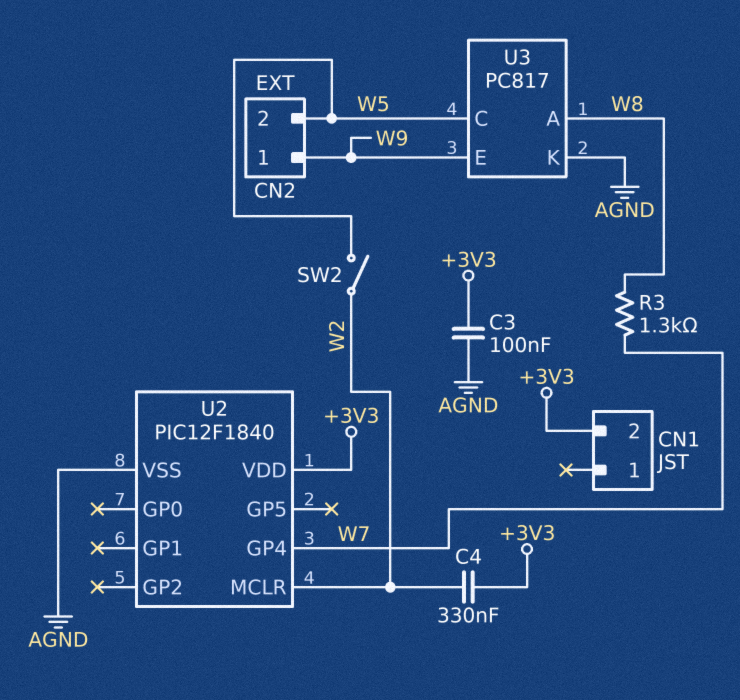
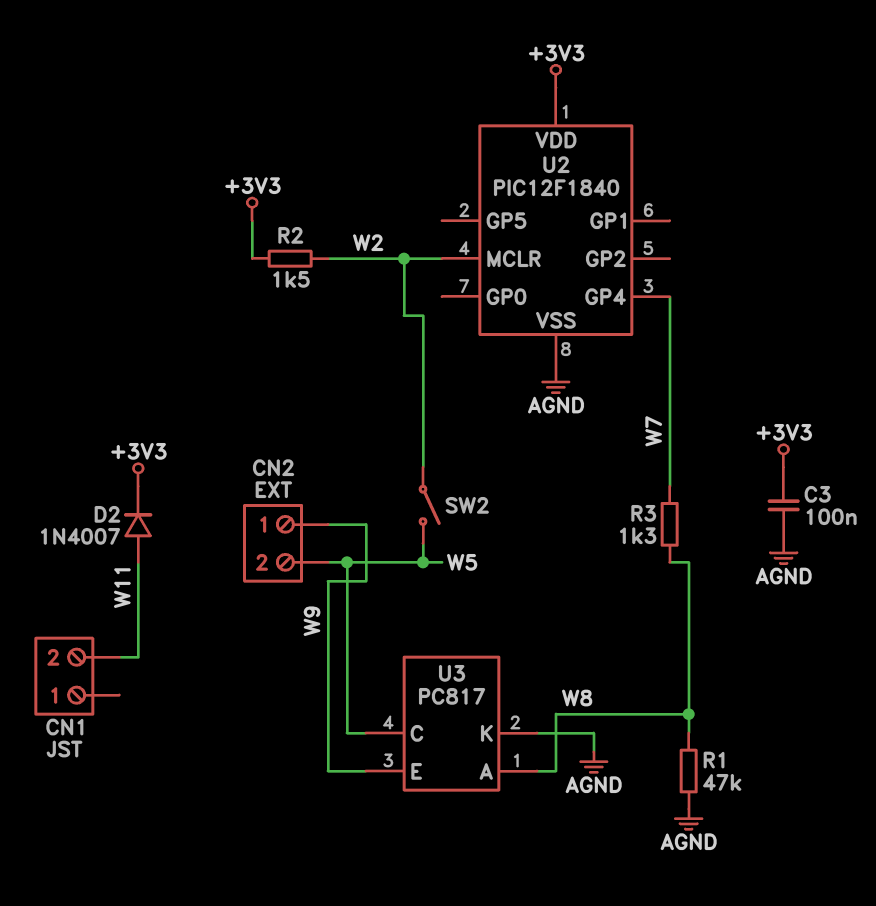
C4: 330nF (+3V3, W2) -> none
CN1 pin 2: +3V3 -> W11
D2: none -> diode 1N4007 (A W11, K +3V3)
R1: none -> 47k (AGND, W8)
R2: none -> 1.5k (+3V3, W2)

